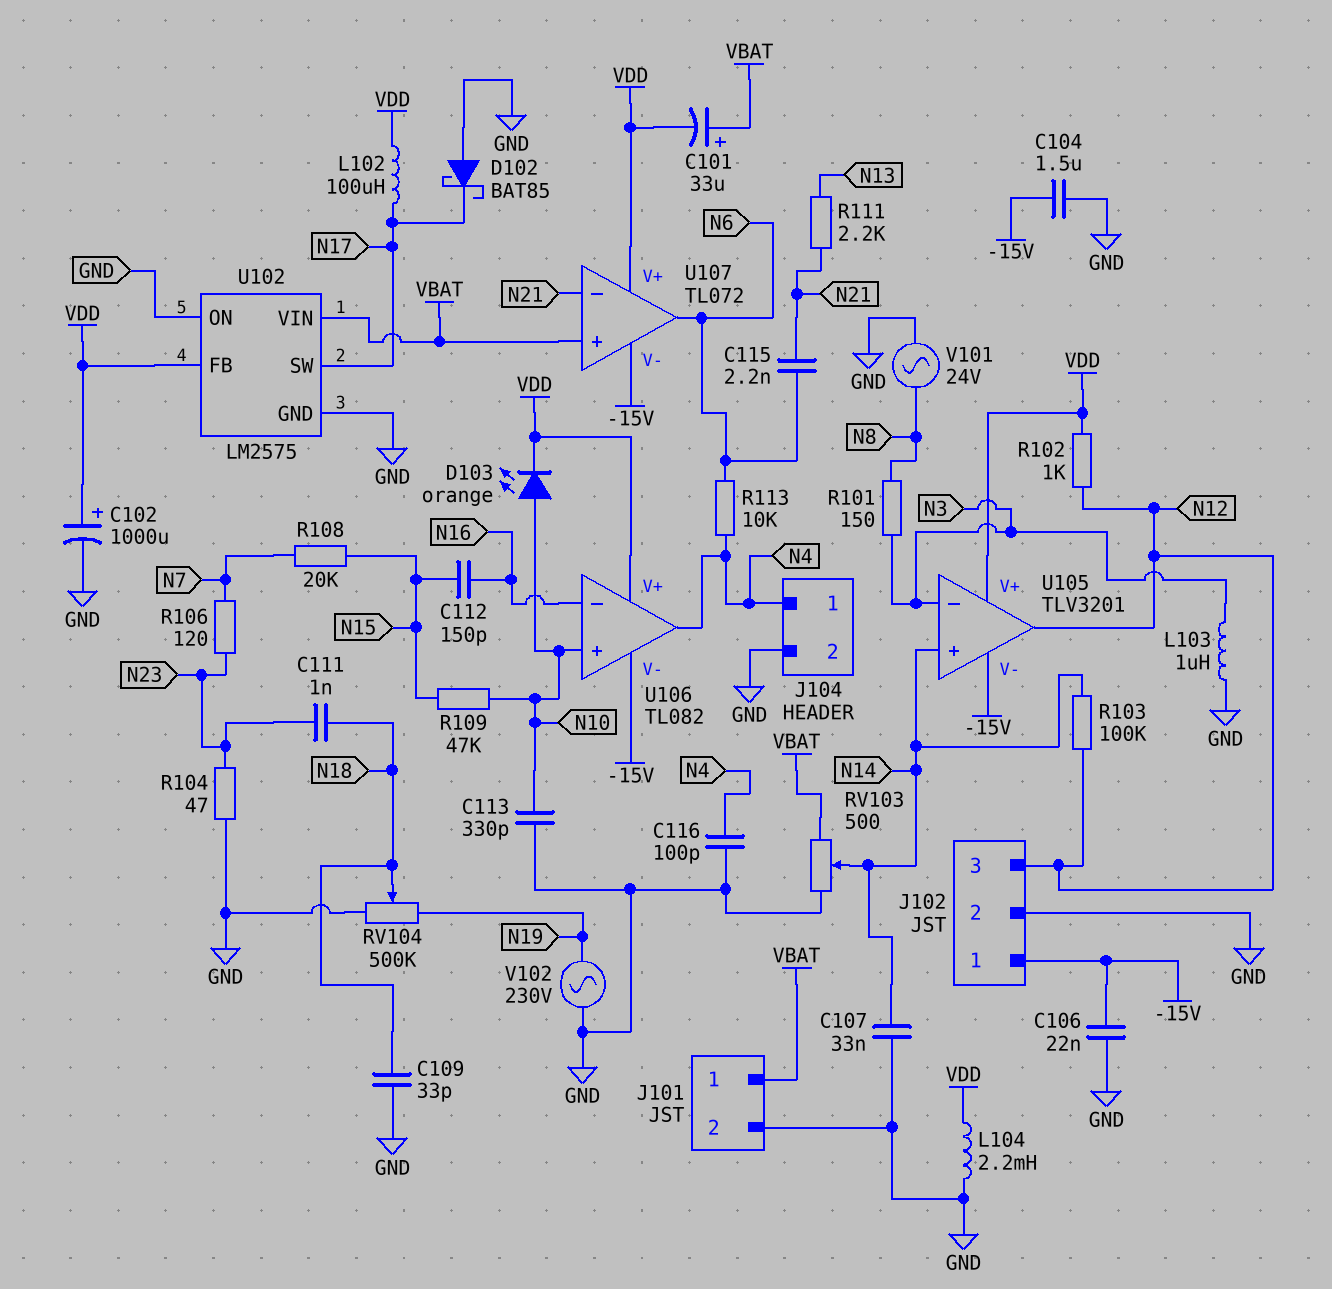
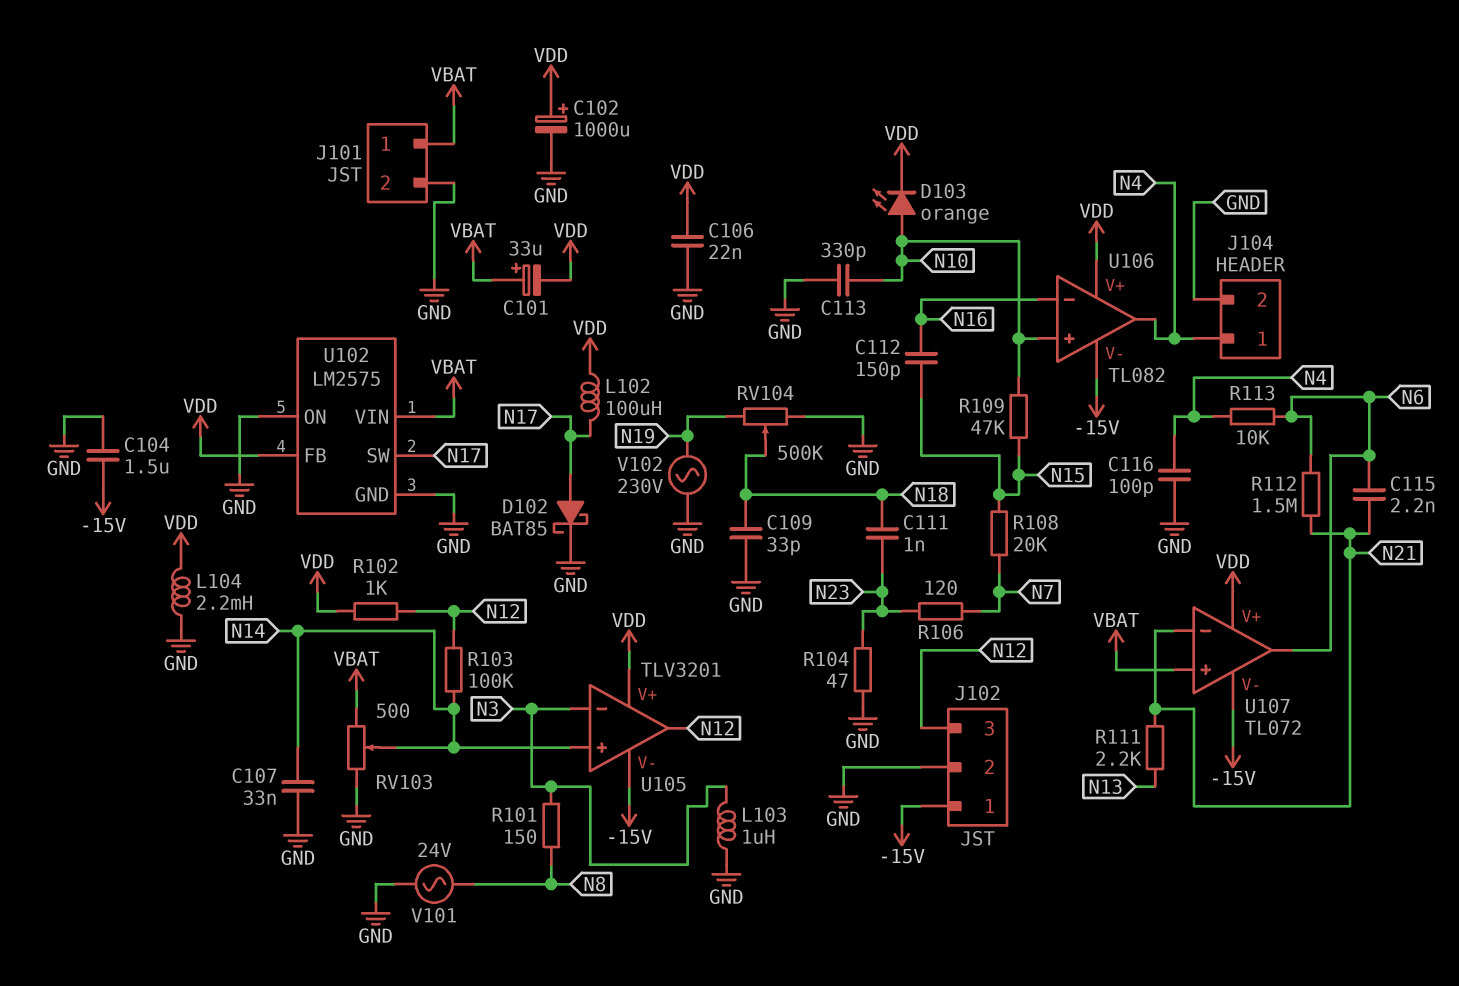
C106: 22nF (-15V, GND) -> 22nF (GND, VDD)
D102: schottky BAT85 (A GND, K N17) -> schottky BAT85 (A N17, K GND)
R112: none -> 1.5M (N6, N21)

